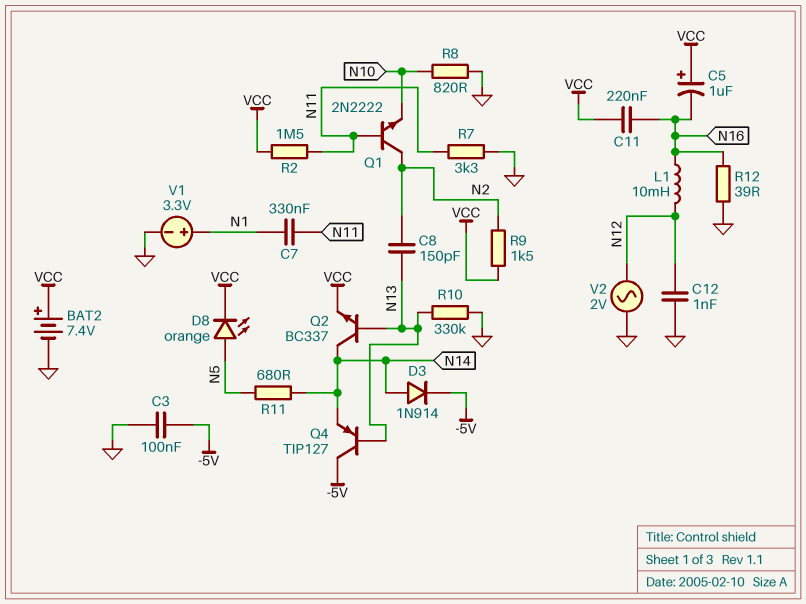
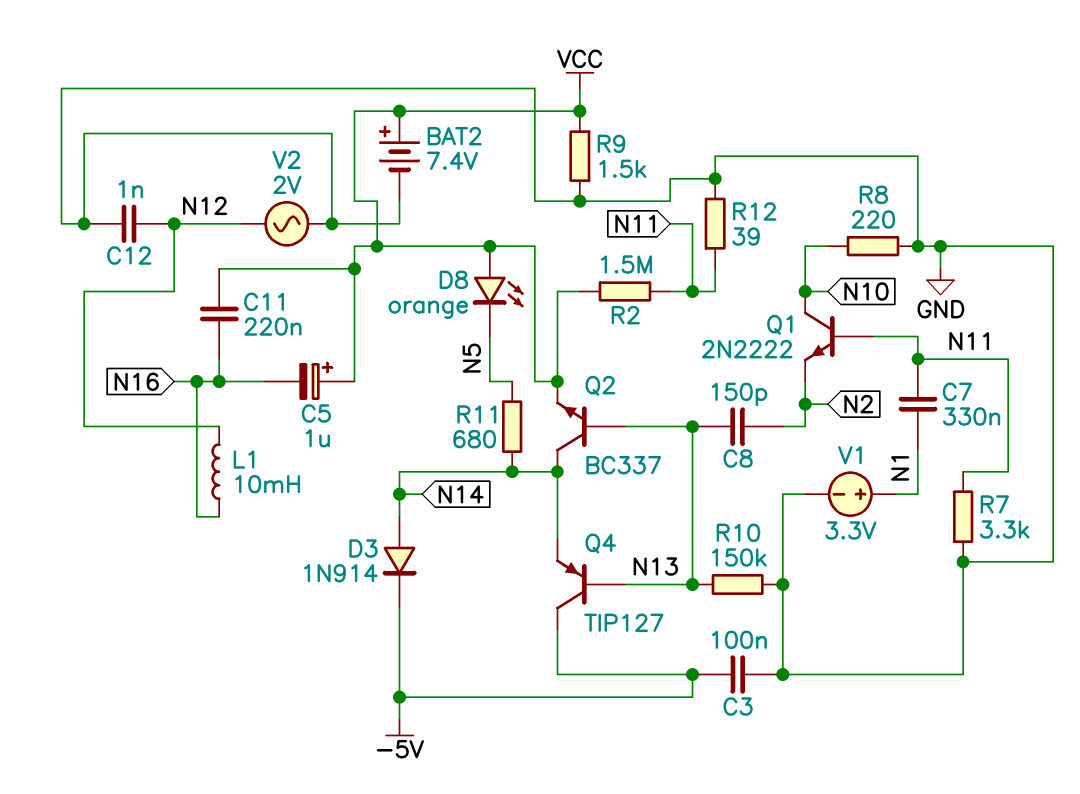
D8: LED orange (A N5, K VCC) -> LED orange (A VCC, K N5)
Q1: NPN 2N2222 (B N11, C N2, E N10) -> NPN 2N2222 (B N11, C N10, E N2)
R8: 820 (GND, N10) -> 220 (GND, N10)
R9: 1.5k (N2, VCC) -> 1.5k (GND, VCC)
R10: 330k (GND, N13) -> 150k (GND, N13)
R12: 39 (GND, N16) -> 39 (GND, N11)

